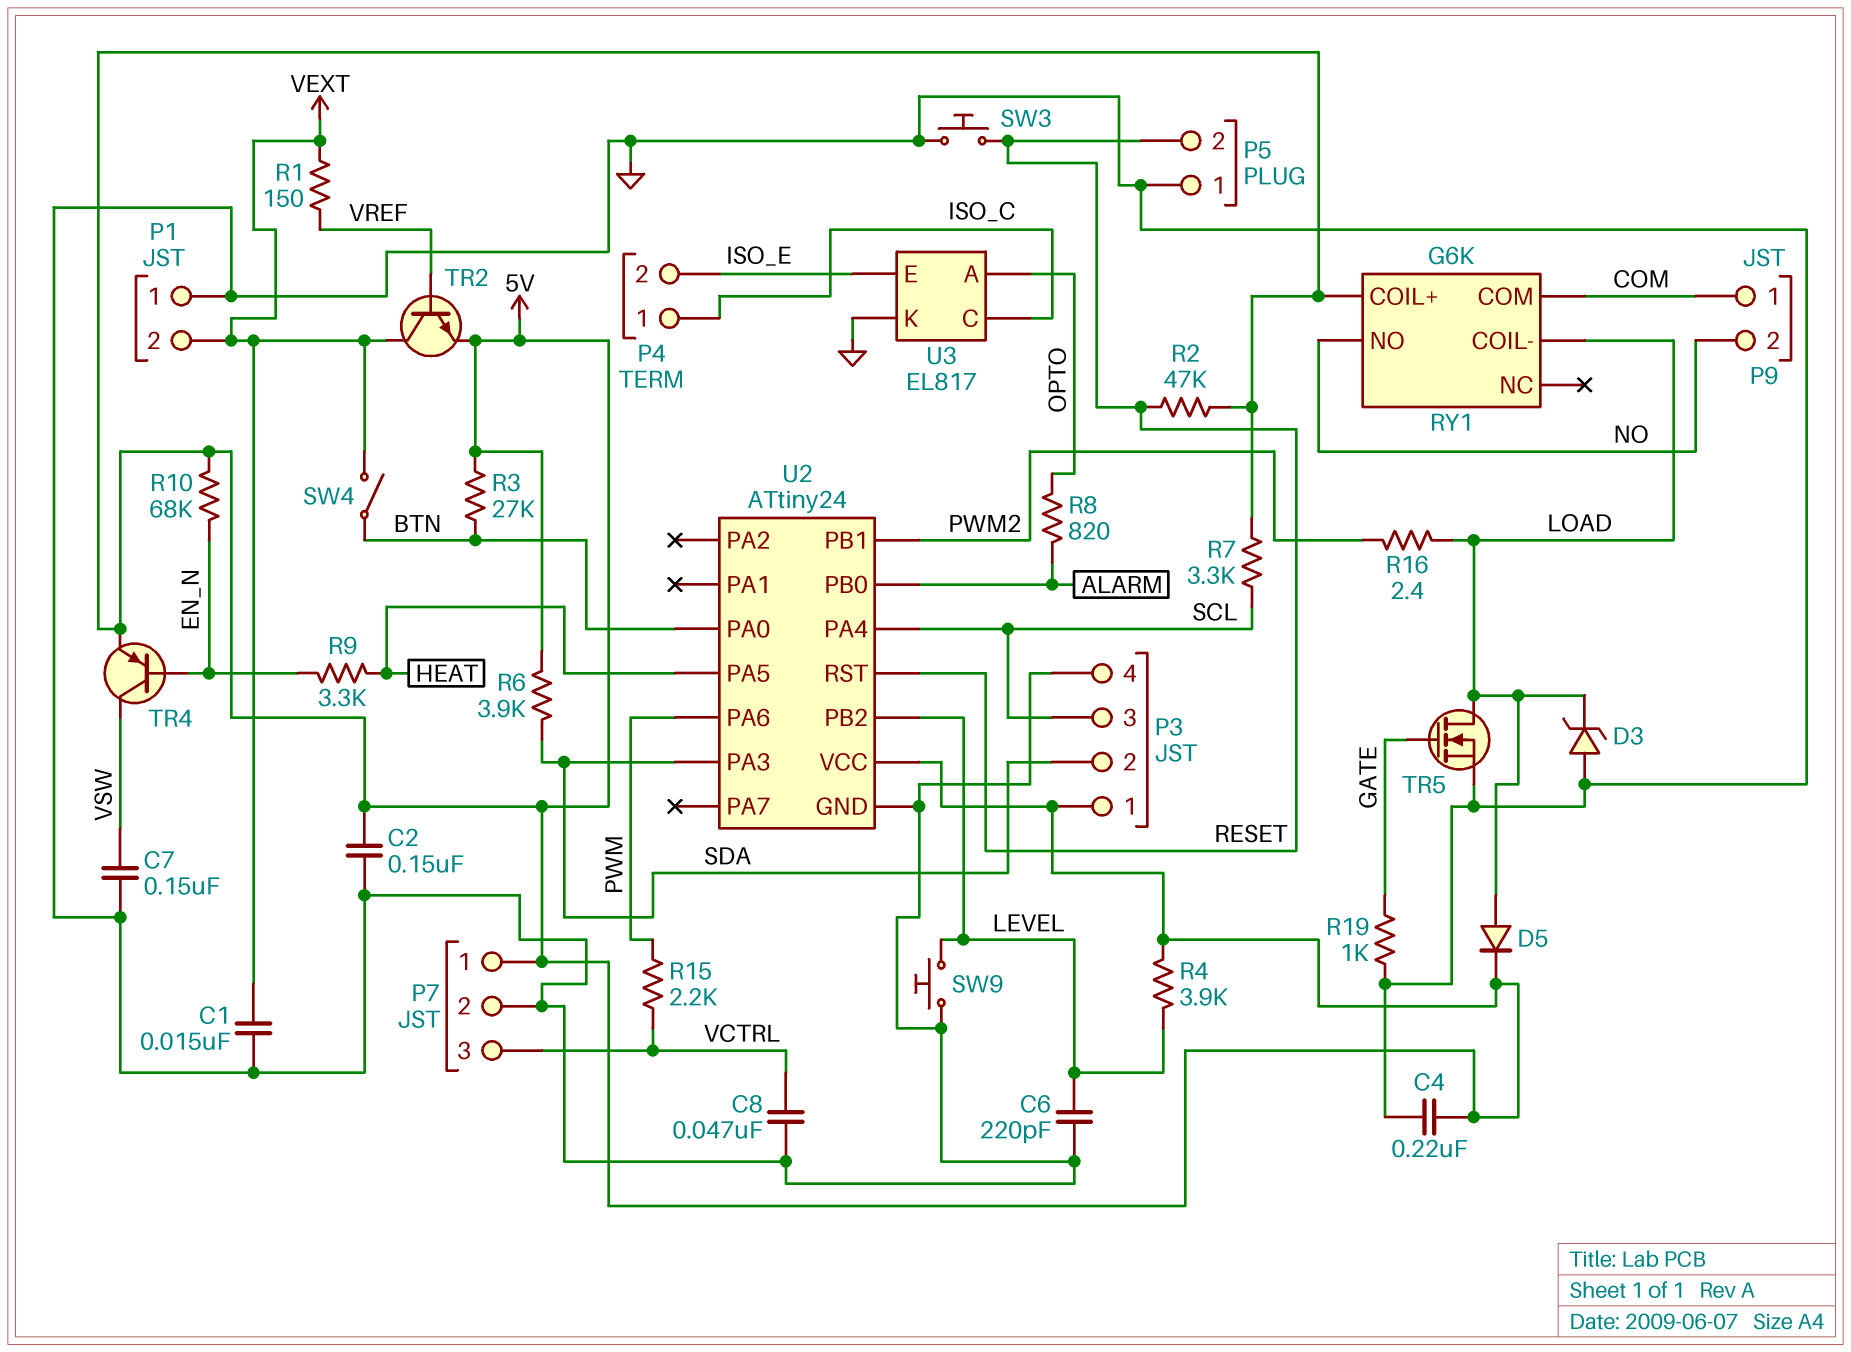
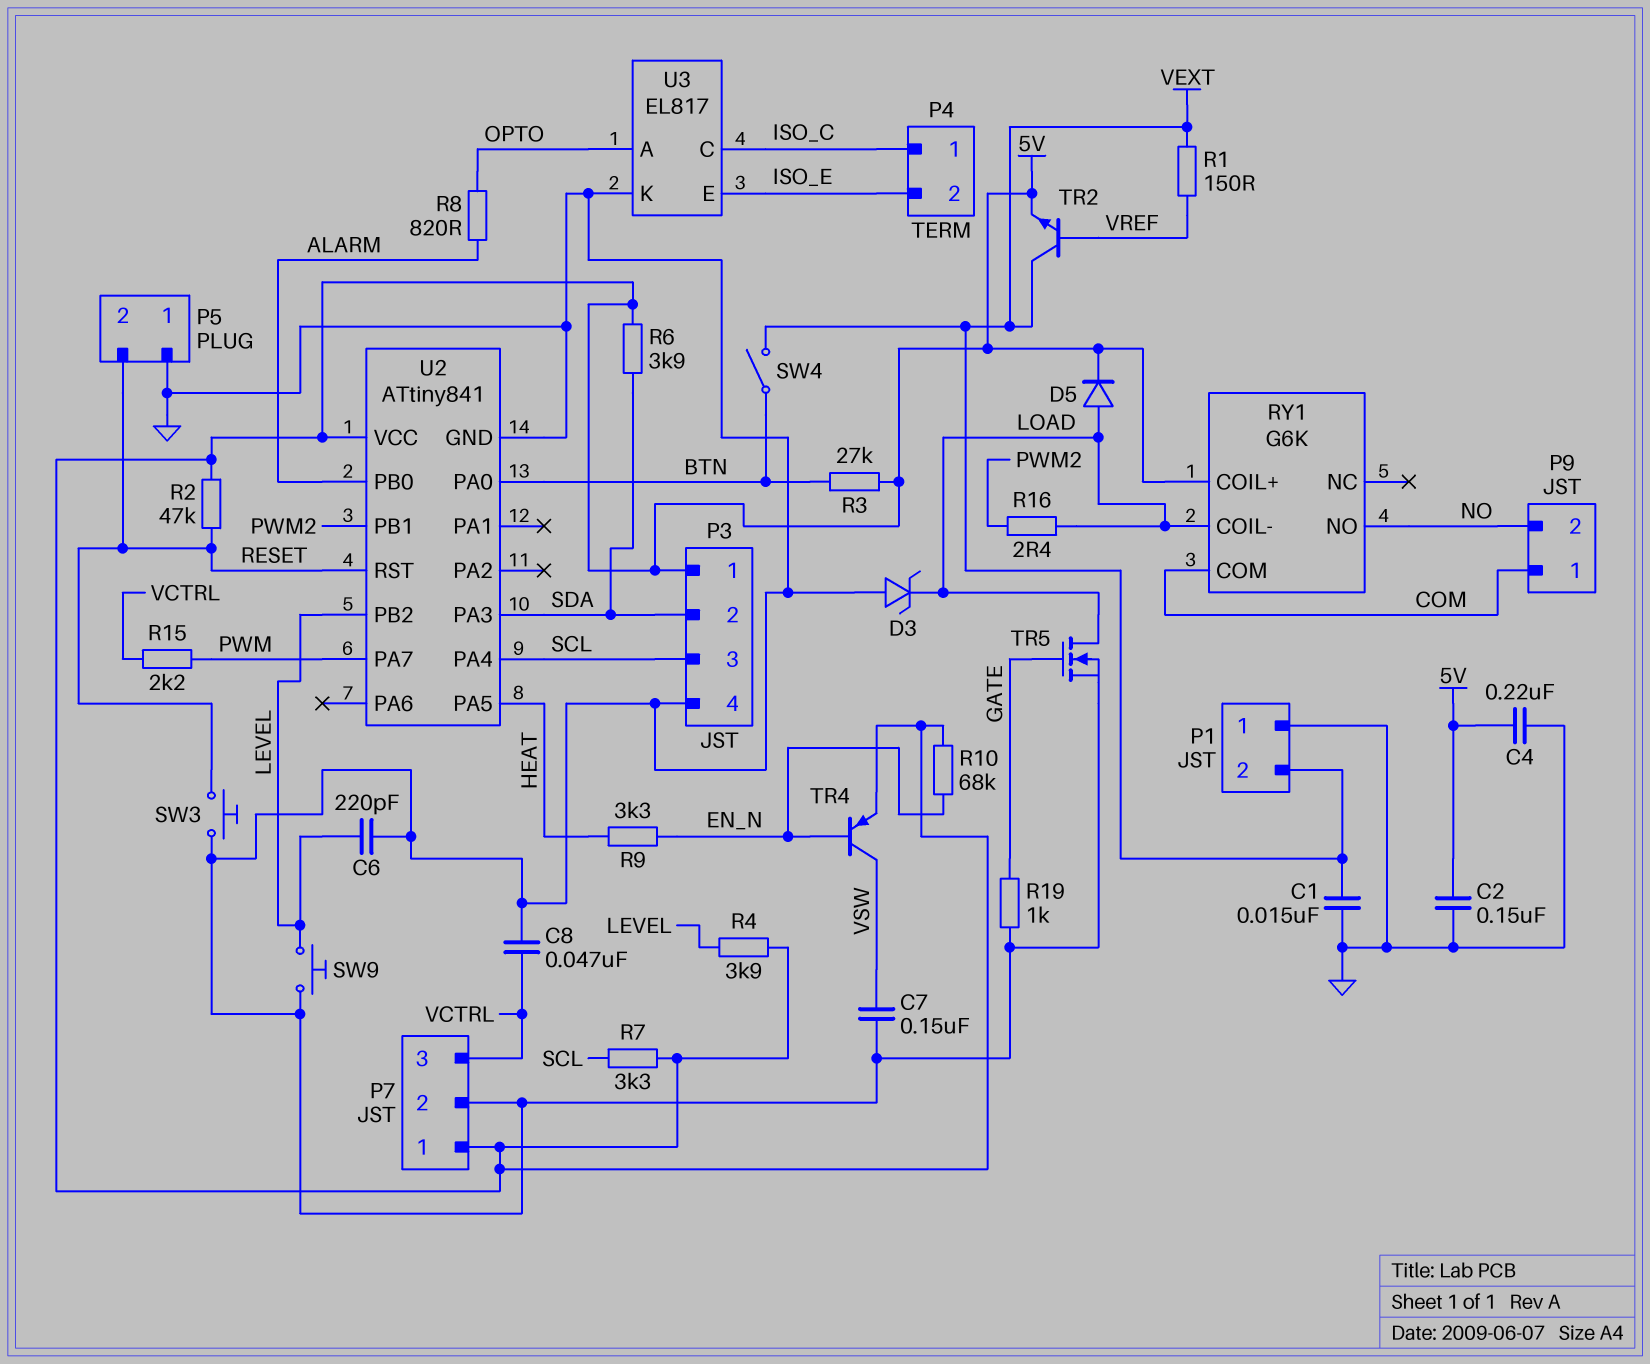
U2: ATtiny24 -> ATtiny841
U2 pin PA6: PWM -> none
U2 pin PA7: none -> PWM

